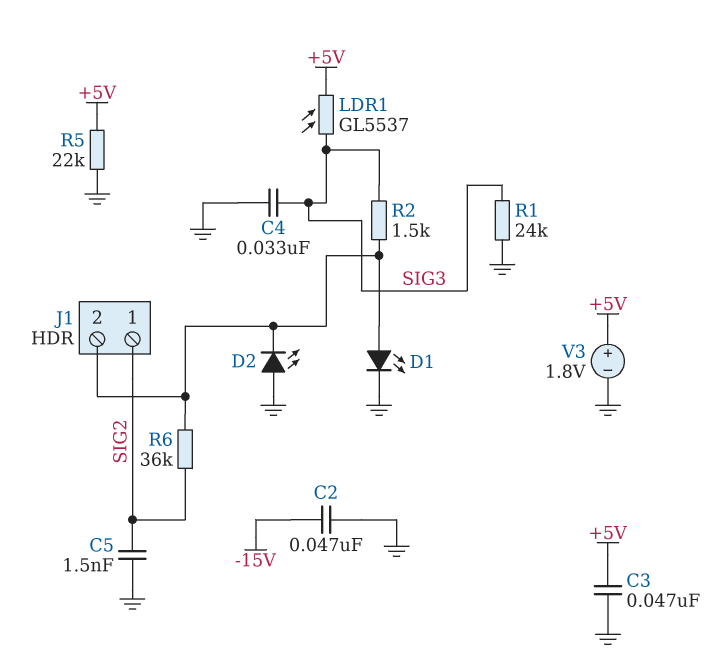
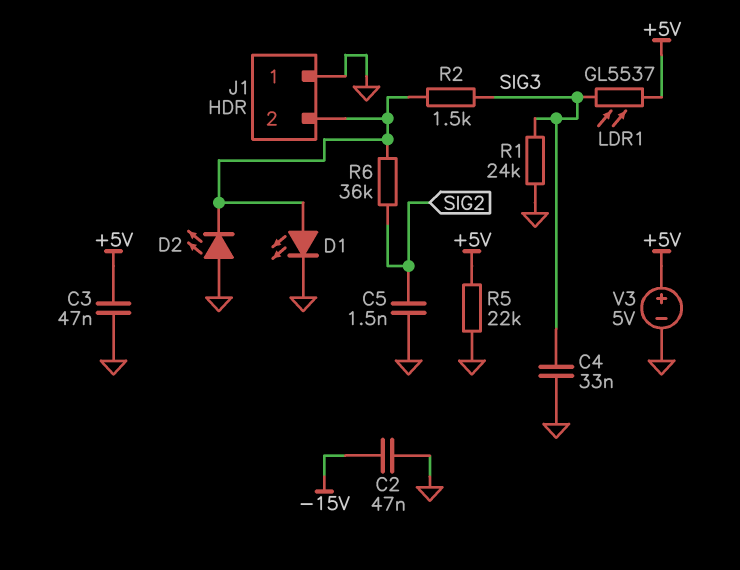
J1 pin 1: SIG2 -> GND
V3: 1.8V (plus +5V, minus GND) -> 5V (plus +5V, minus GND)

